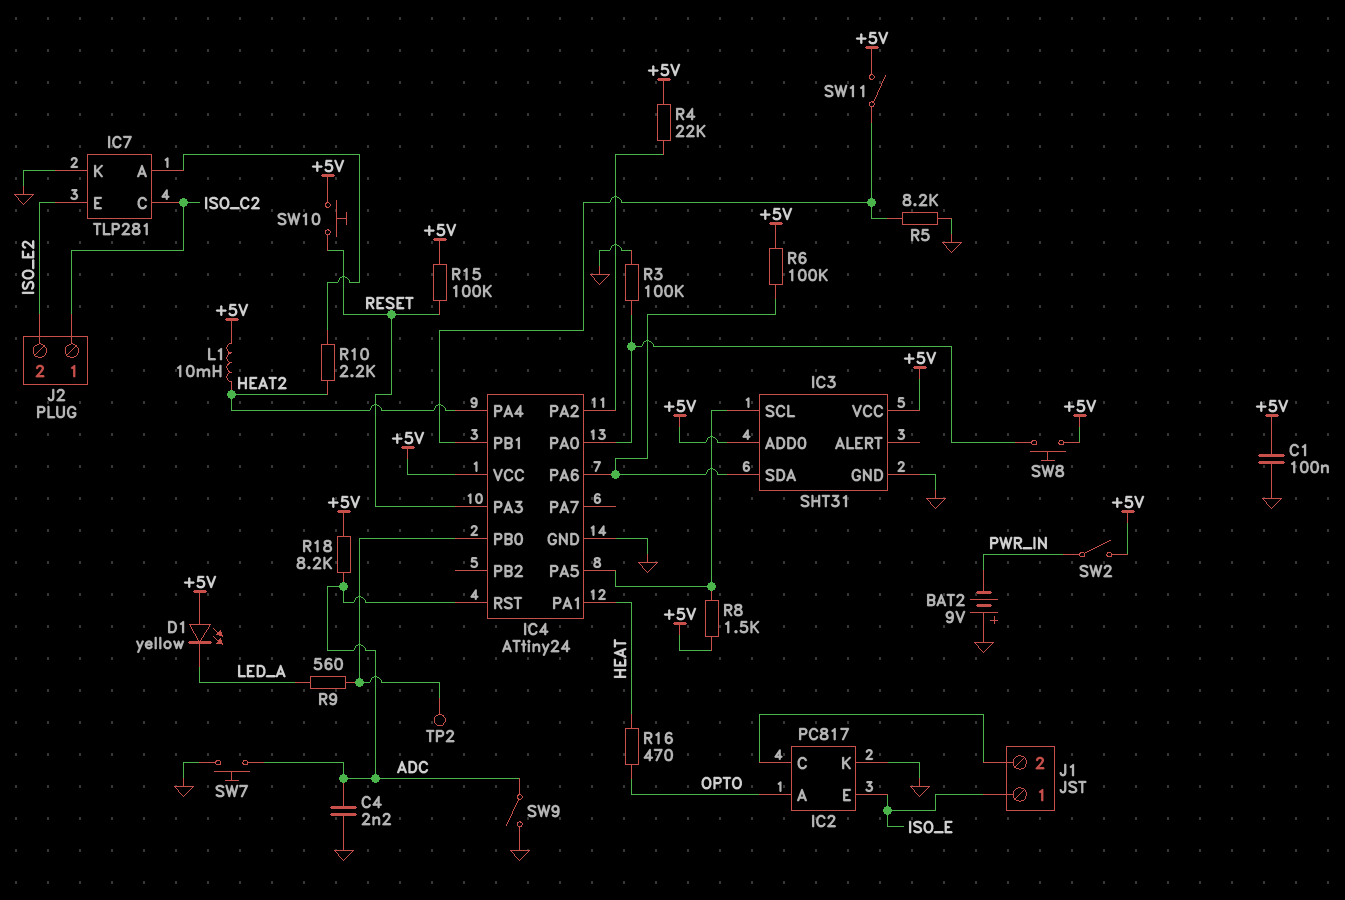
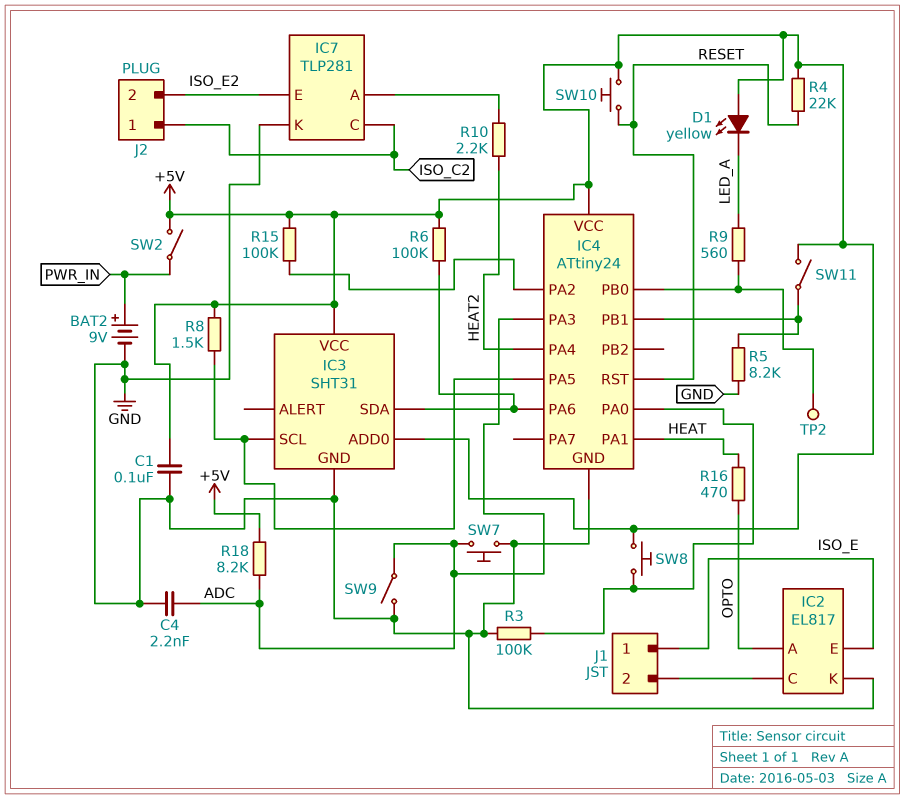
BAT2: 9V (plus GND, minus PWR_IN) -> 9V (plus PWR_IN, minus GND)
IC2: PC817 -> EL817
IC4 pin PA3: RESET -> ADC
IC4 pin RST: ADC -> RESET
L1: 10mH (+5V, HEAT2) -> none
R4: 22k (+5V, IC4/PA2) -> 22k (+5V, RESET)
R15: 100k (+5V, RESET) -> 100k (+5V, IC4/PA2)

